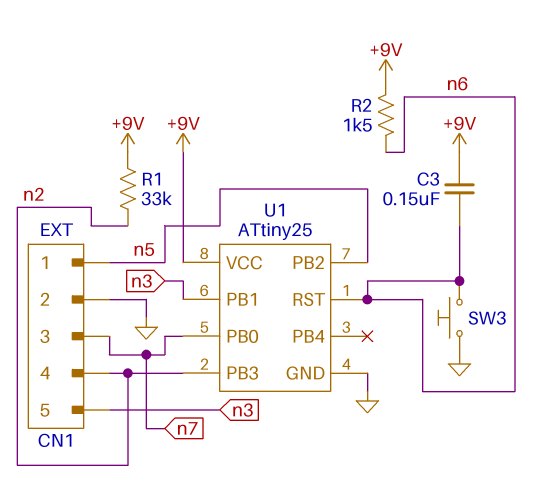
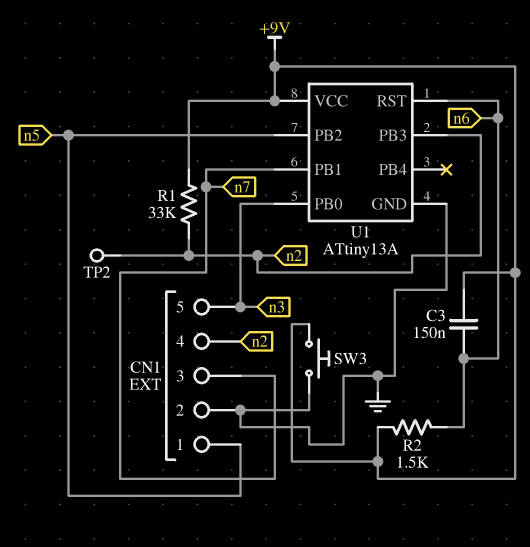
SW3: button (GND, n6) -> button (+9V, GND)
TP2: none -> test point (n2)
U1: ATtiny25 -> ATtiny13A
U1 pin PB0: n7 -> n3
U1 pin PB1: n3 -> n7

